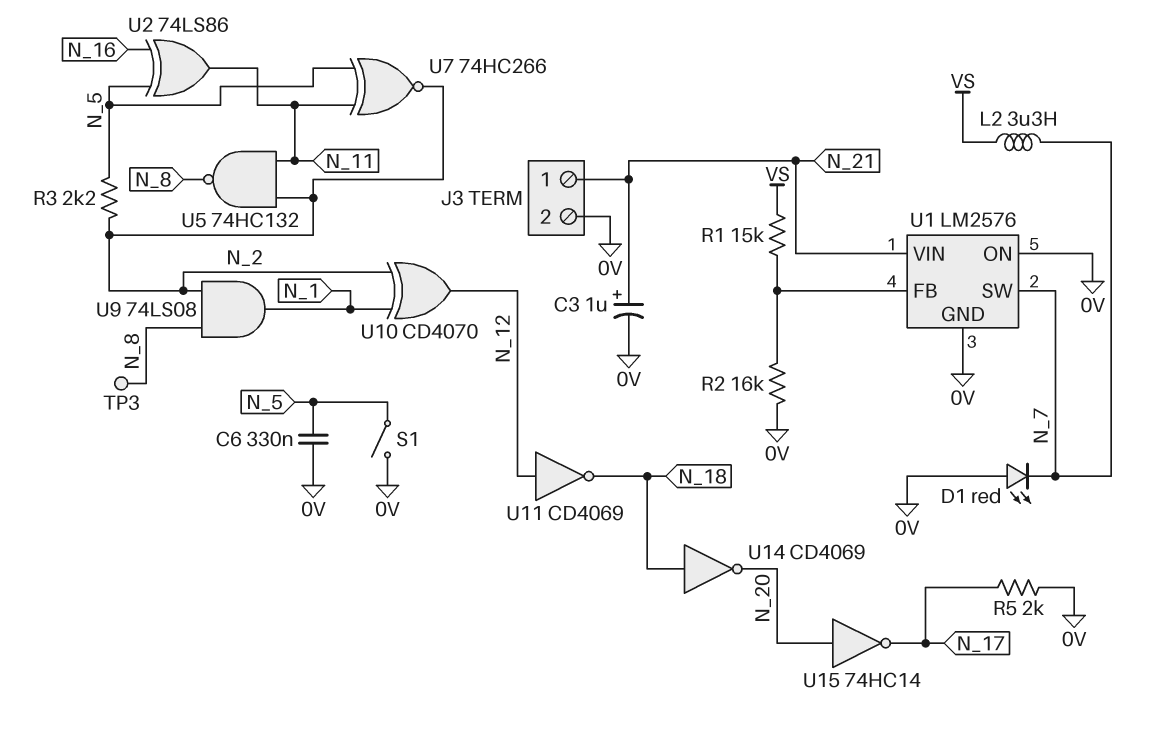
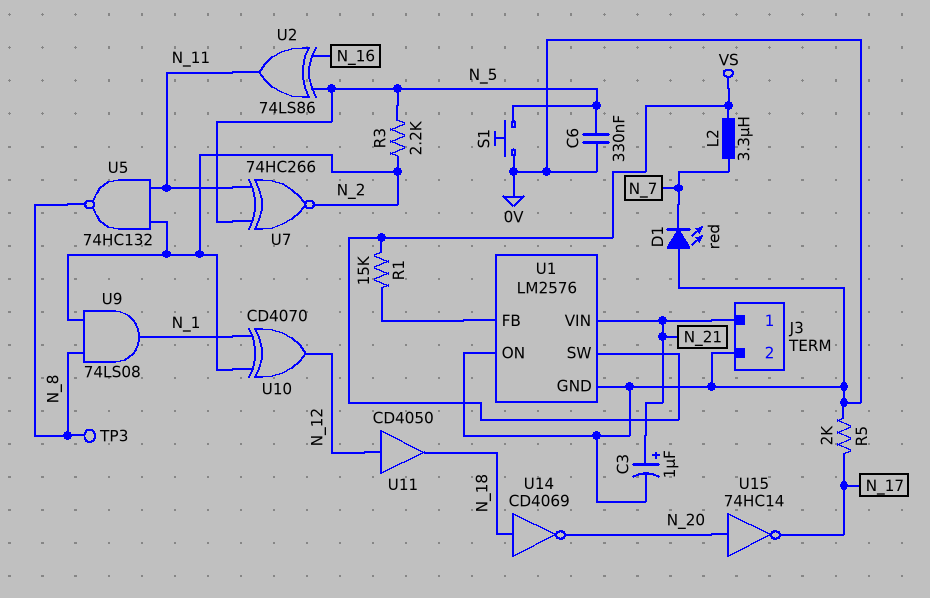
R2: 16k (0V, U1/FB) -> none
S1: switch (0V, N_5) -> button (0V, N_5)
U1 pin SW: N_7 -> VS
U11: NOT CD4069 (in N_12, out N_18) -> buffer CD4050 (in N_12, out N_18)

